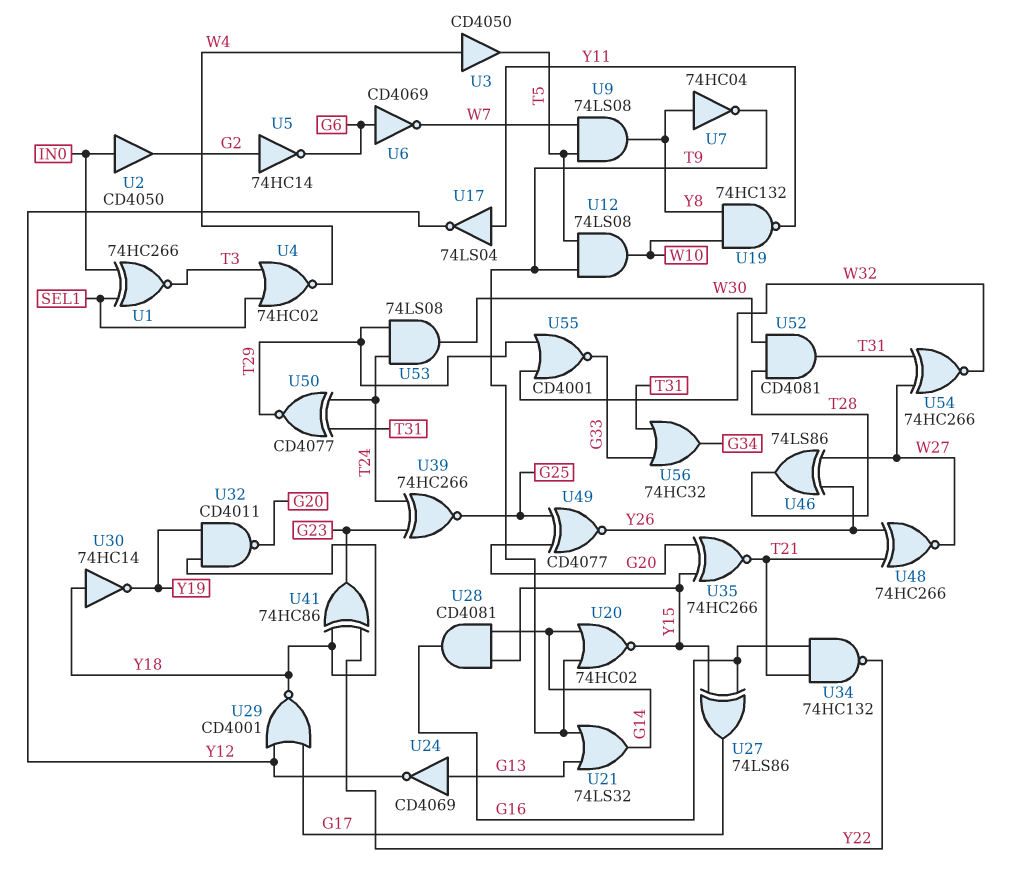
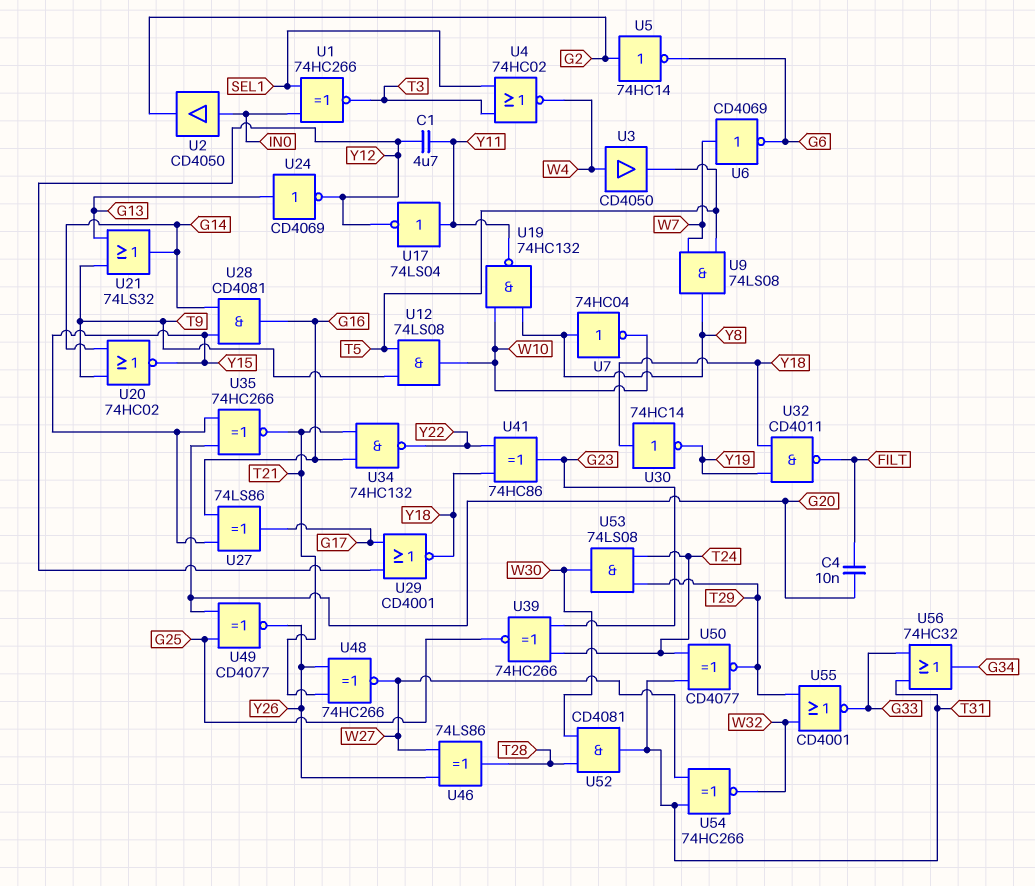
C1: none -> 4.7uF (Y11, Y12)
C4: none -> 10nF (FILT, G20)
U6: NOT CD4069 (in G6, out W7) -> NOT CD4069 (in W7, out G6)
U7: NOT 74HC04 (in Y8, out T9) -> NOT 74HC04 (in Y8, out W10)
U32: NAND CD4011 (in Y18, in Y19, out G20) -> NAND CD4011 (in Y18, in Y19, out FILT)

